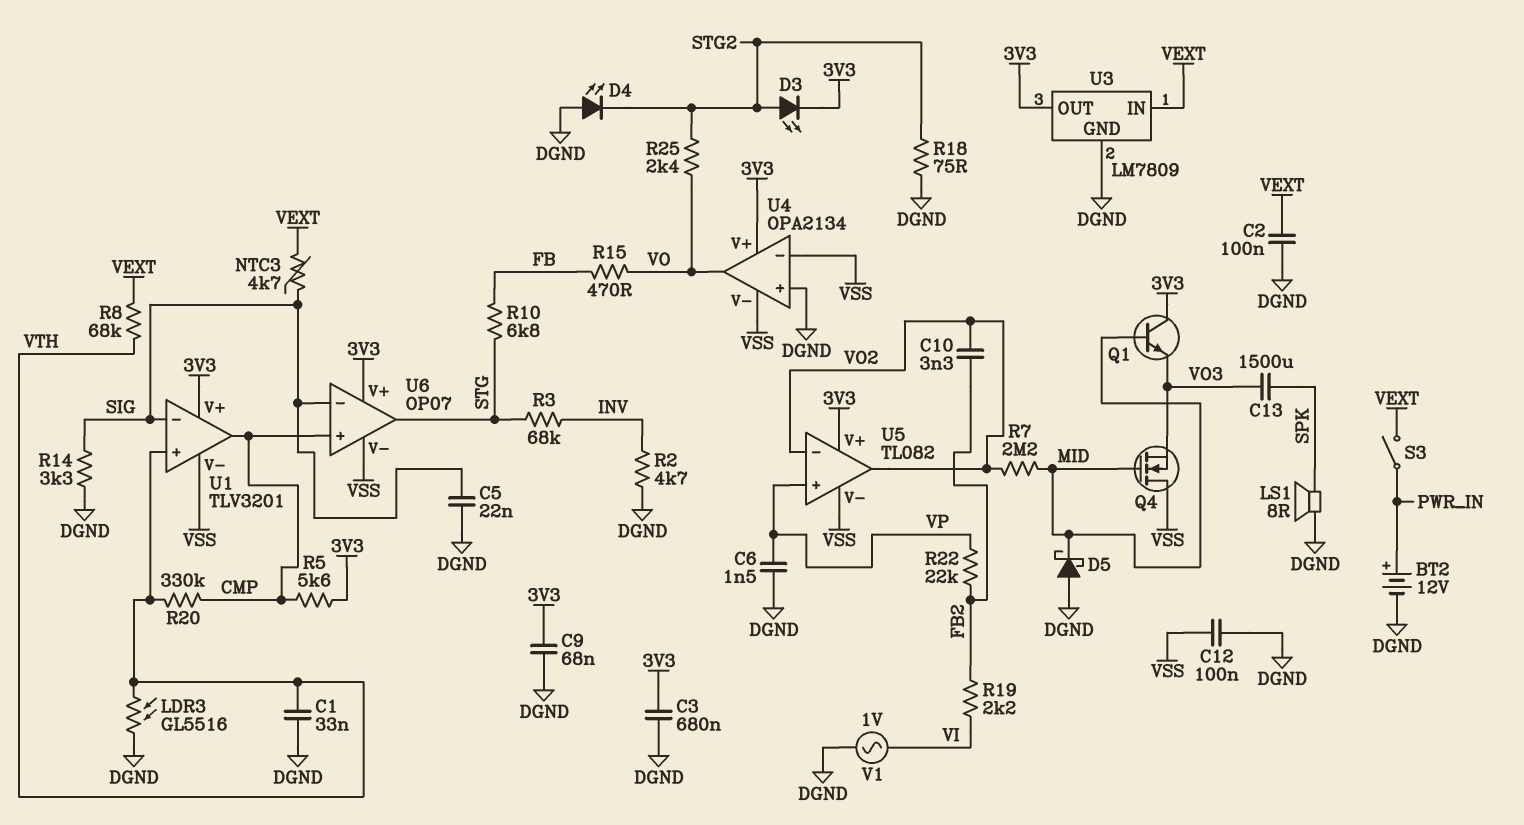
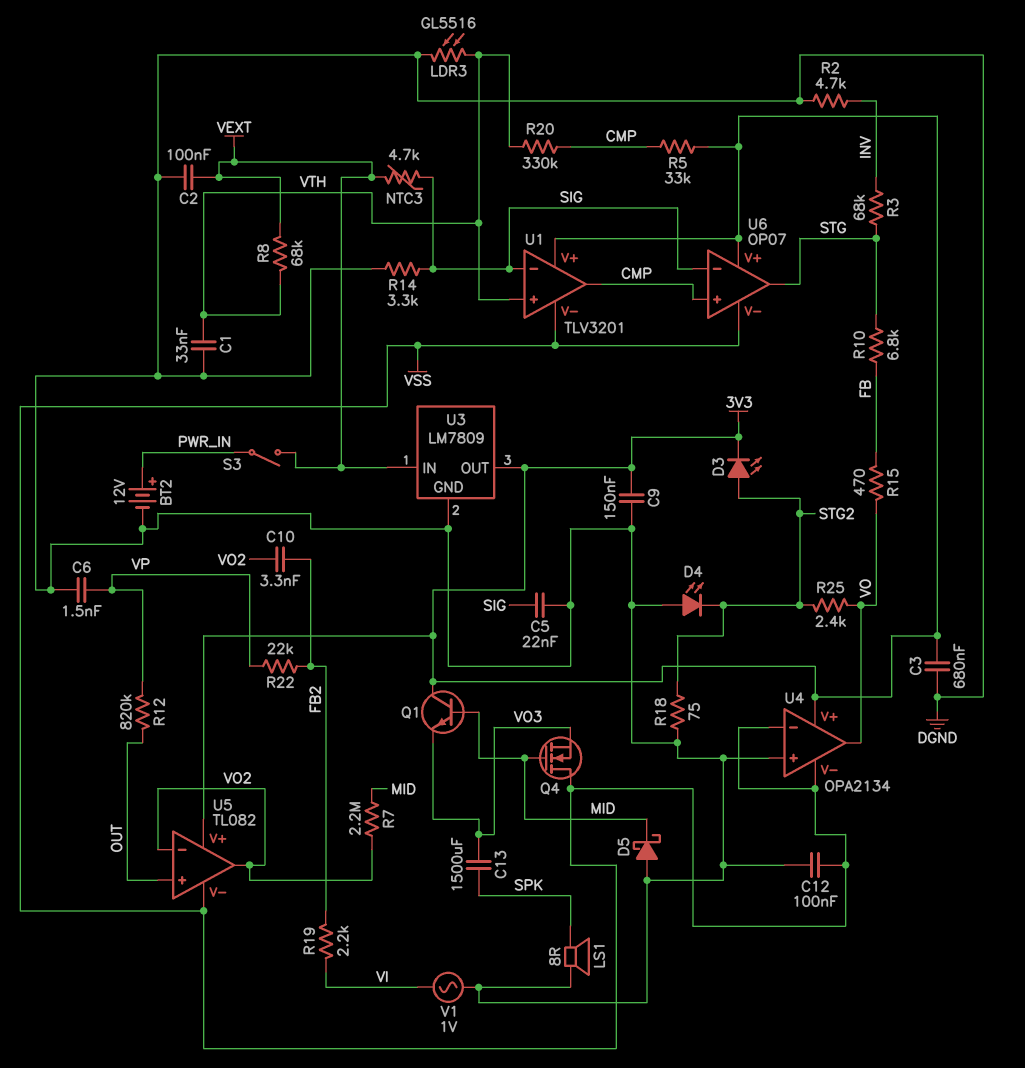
C9: 68nF (3V3, DGND) -> 150nF (3V3, DGND)
R5: 5.6k (3V3, CMP) -> 33k (3V3, CMP)
R12: none -> 820k (OUT, VP)
U5 pin in+: VP -> OUT

